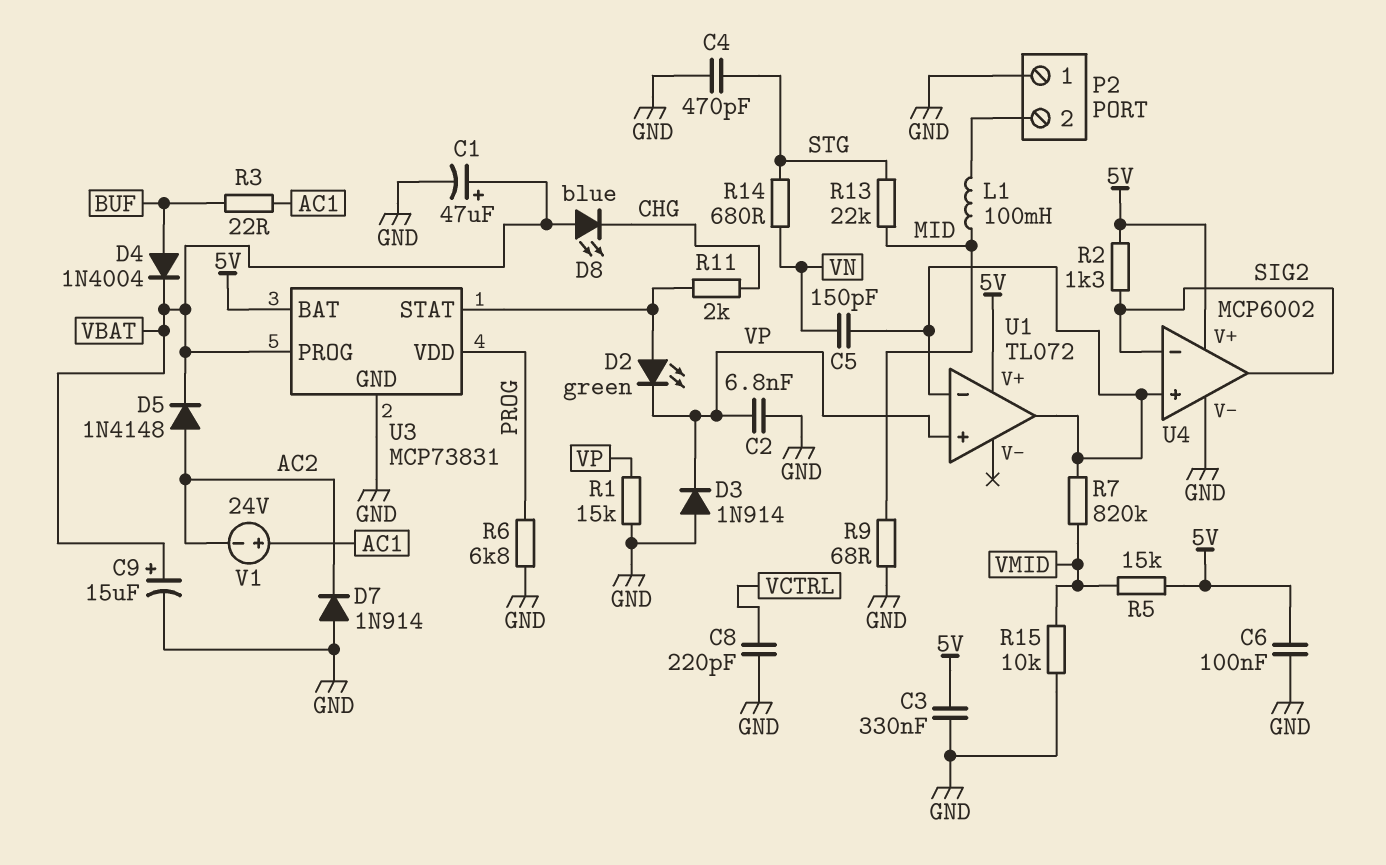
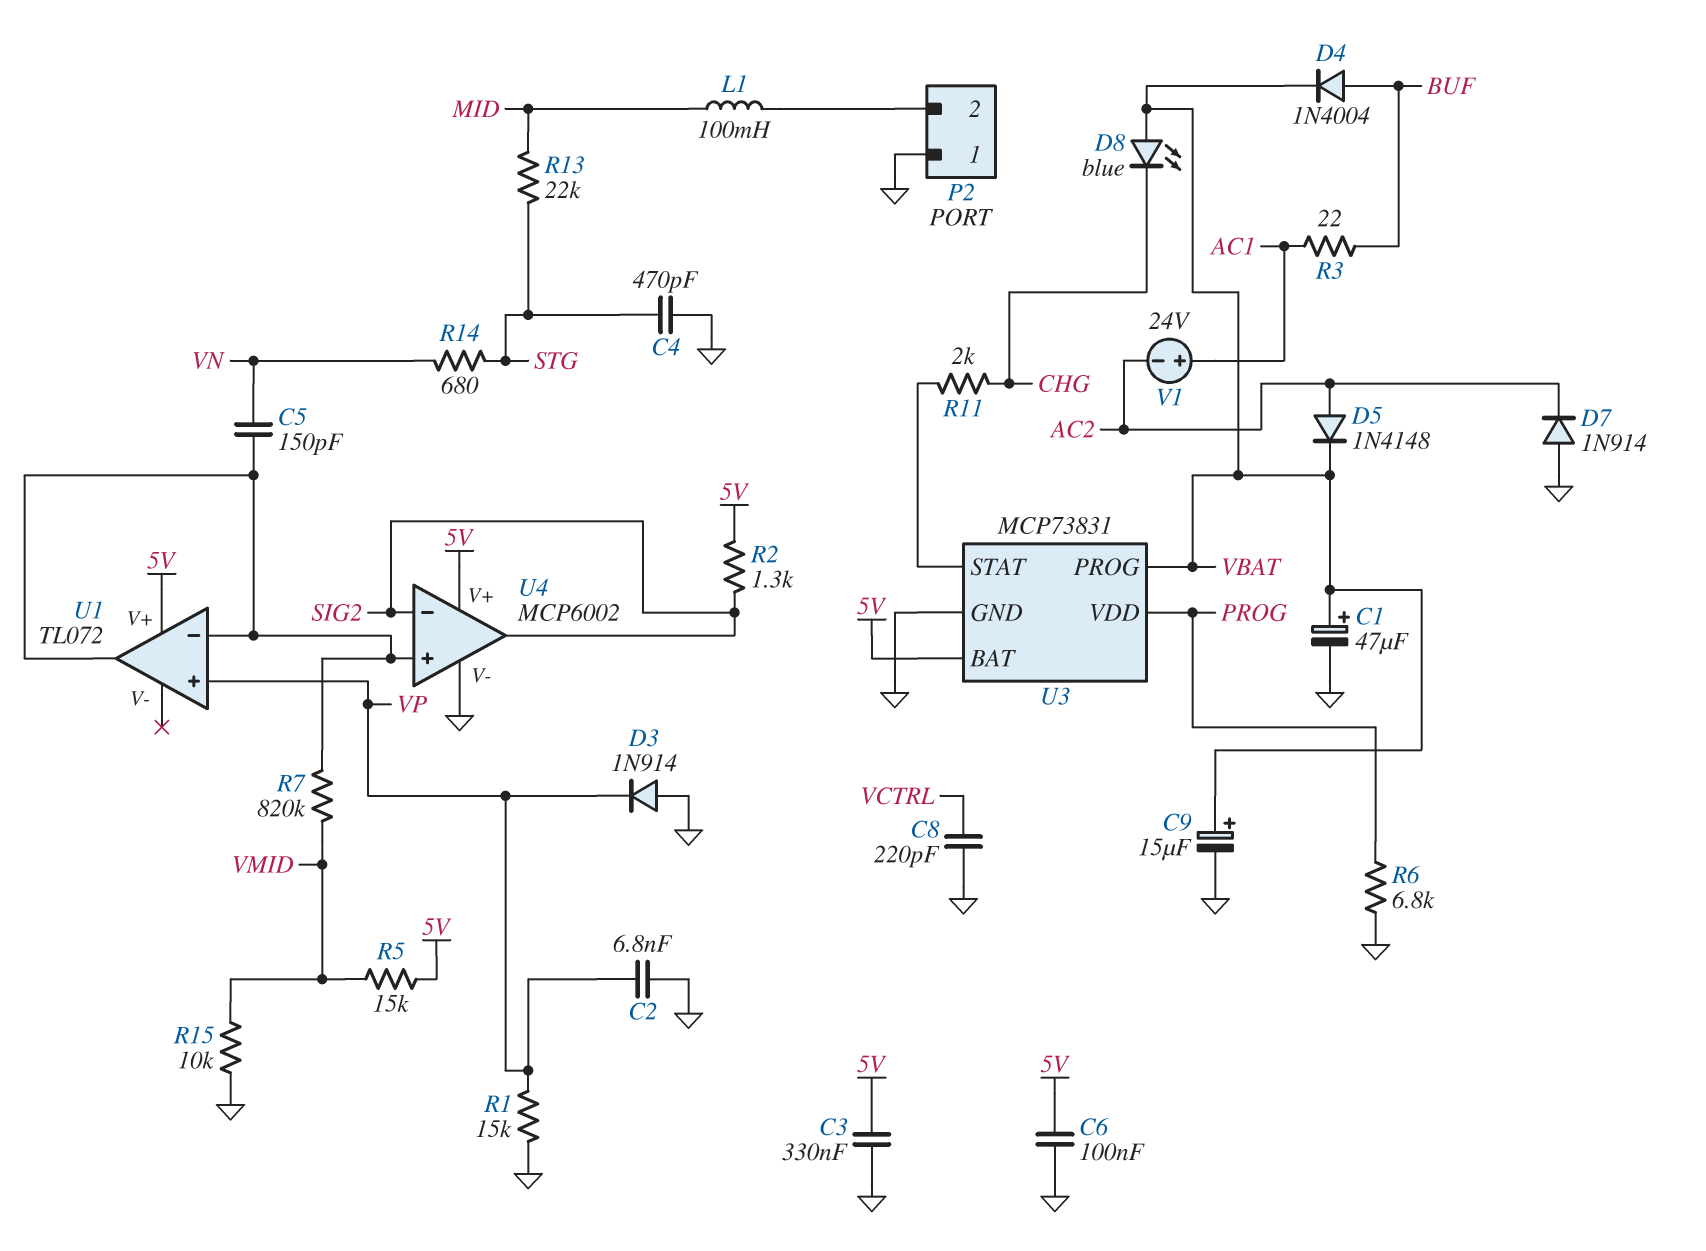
D2: LED green (A U3/STAT, K VP) -> none
R9: 68 (GND, MID) -> none

